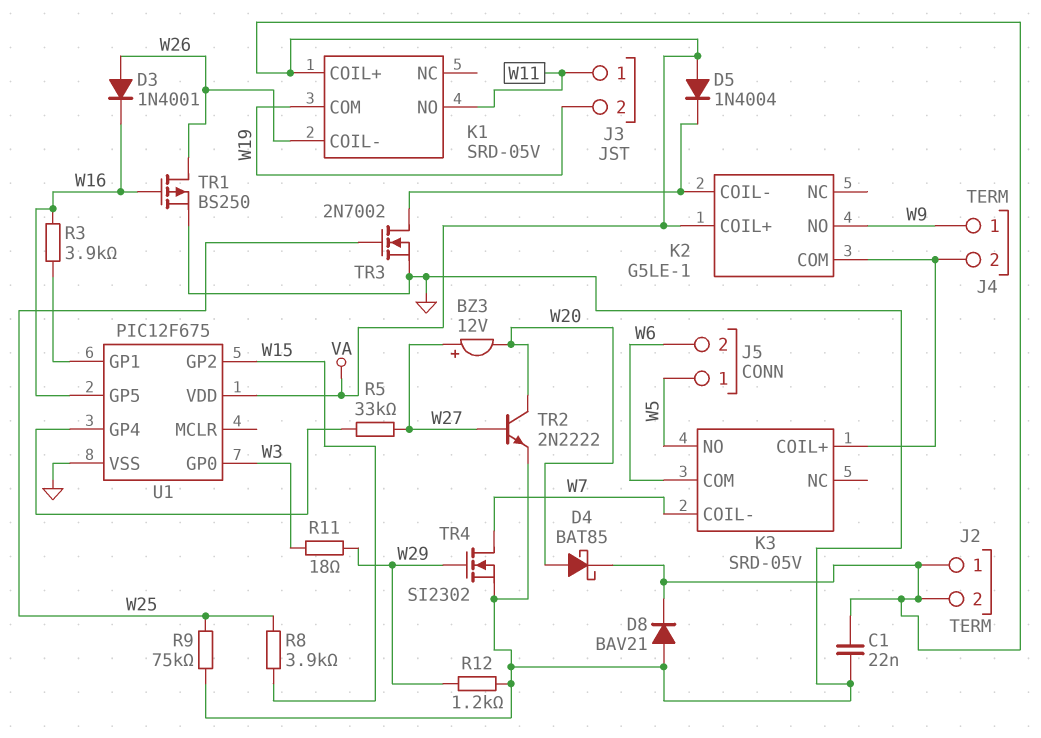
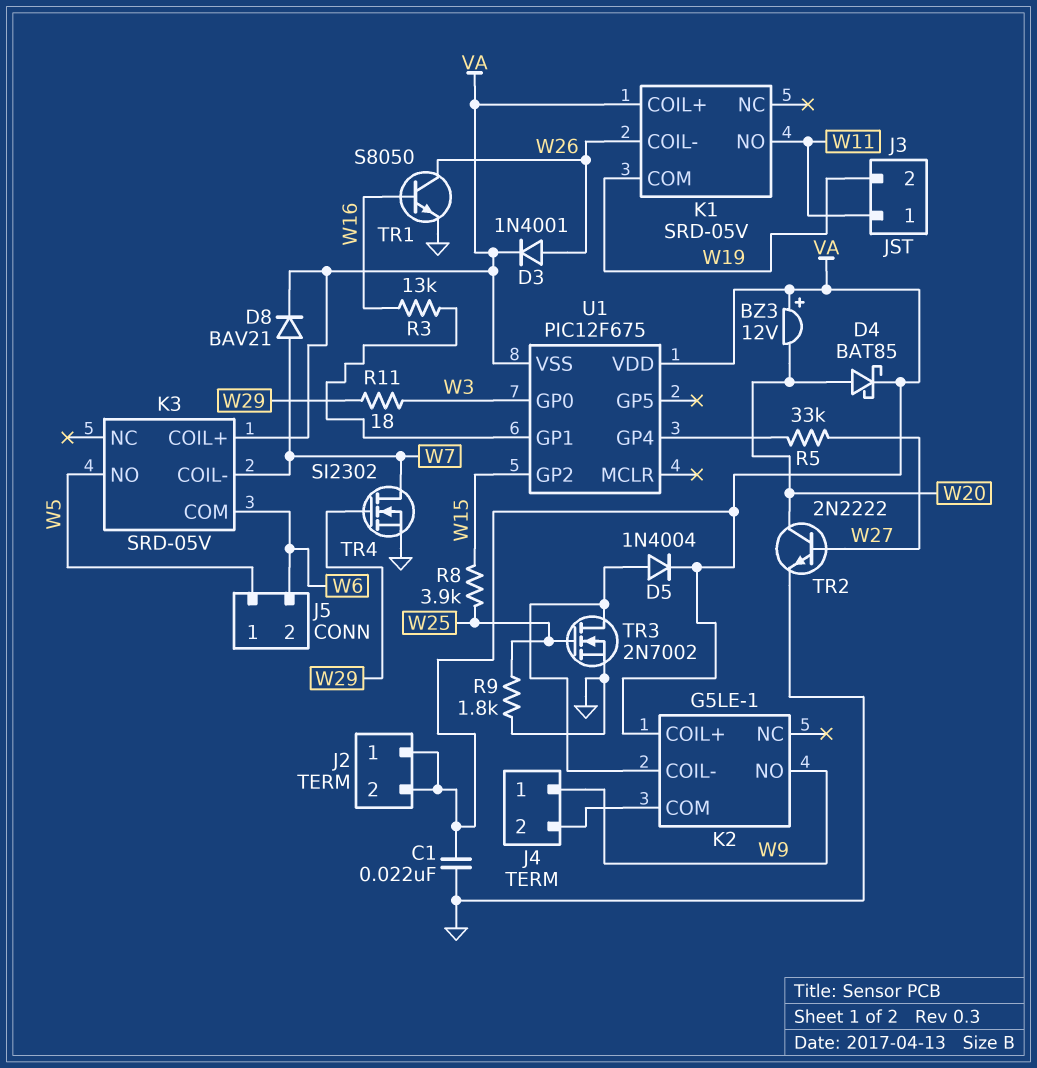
BZ3: buzzer 12V (plus W27, minus W20) -> buzzer 12V (plus VA, minus W20)
D3: diode 1N4001 (A W26, K W16) -> diode 1N4001 (A W26, K VA)
D5: diode 1N4004 (A VA, K K2/COIL-) -> diode 1N4004 (A K2/COIL-, K VA)
D8: diode BAV21 (A GND, K VA) -> diode BAV21 (A W7, K VA)
K3 pin COIL+: J4/2 -> VA
R3: 3.9k (U1/GP1, W16) -> 13k (U1/GP1, W16)
R9: 75k (GND, W25) -> 1.8k (GND, W25)
R12: 1.2k (GND, W29) -> none
TR1: PMOS BS250 (G W16, D W26, S GND) -> NPN S8050 (B W16, C W26, E GND)
U1 pin GP5: W16 -> none
U1 pin VSS: GND -> VA

